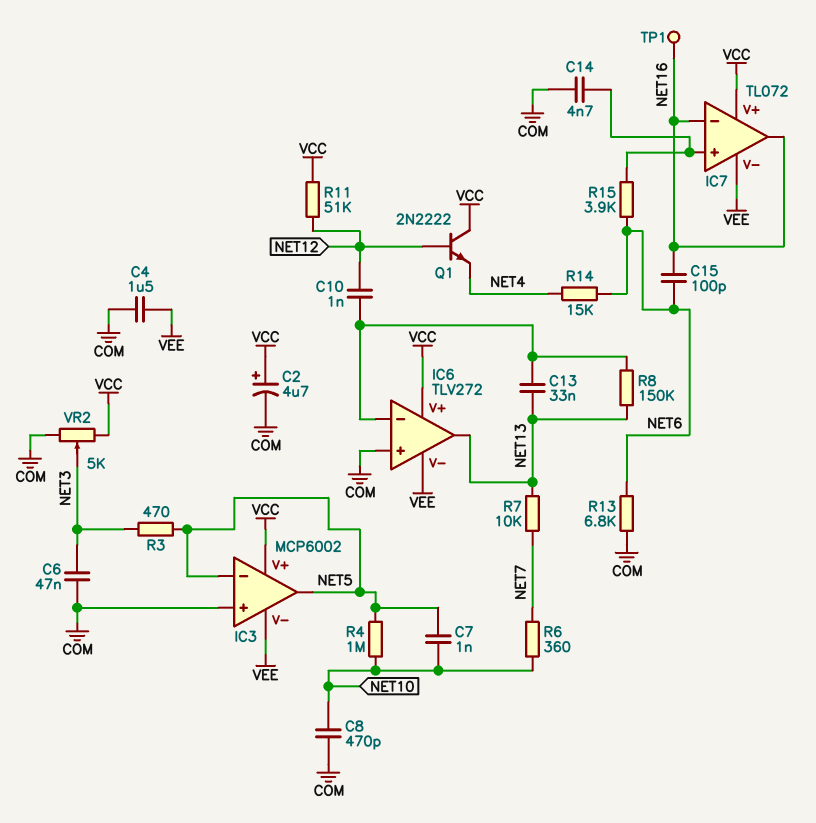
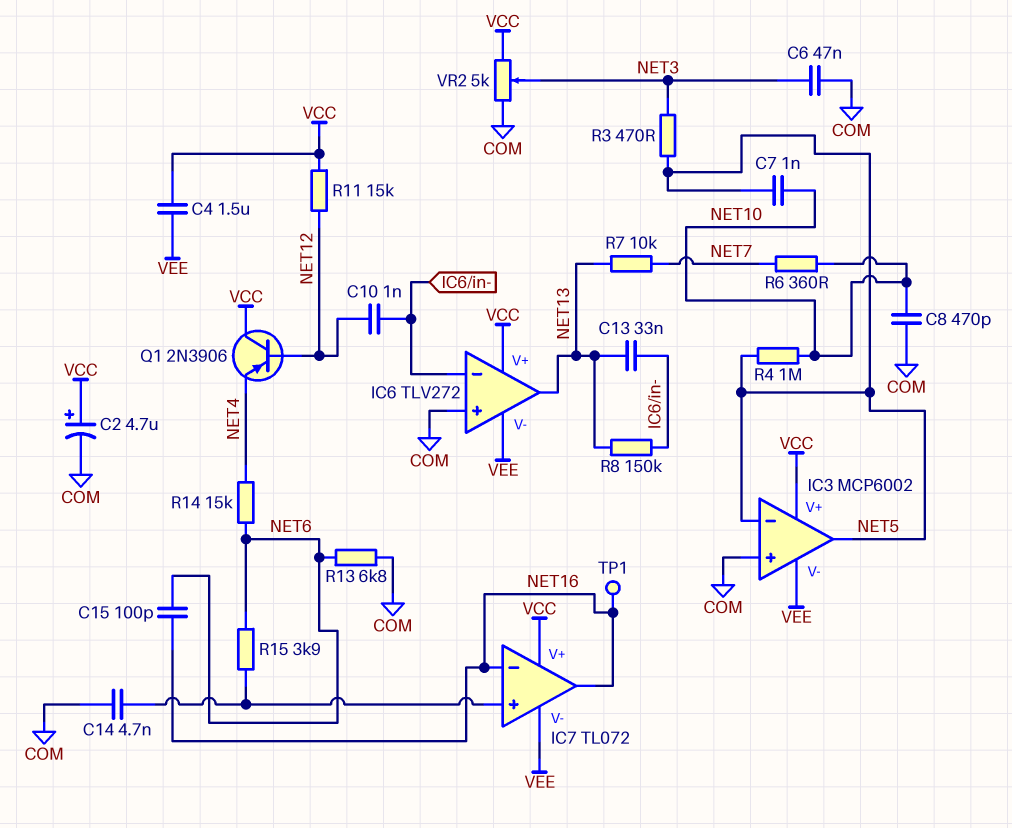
C4: 1.5uF (COM, VEE) -> 1.5uF (VCC, VEE)
Q1: NPN 2N2222 (B NET12, C VCC, E NET4) -> PNP 2N3906 (B NET12, C VCC, E NET4)
R11: 51k (NET12, VCC) -> 15k (NET12, VCC)

